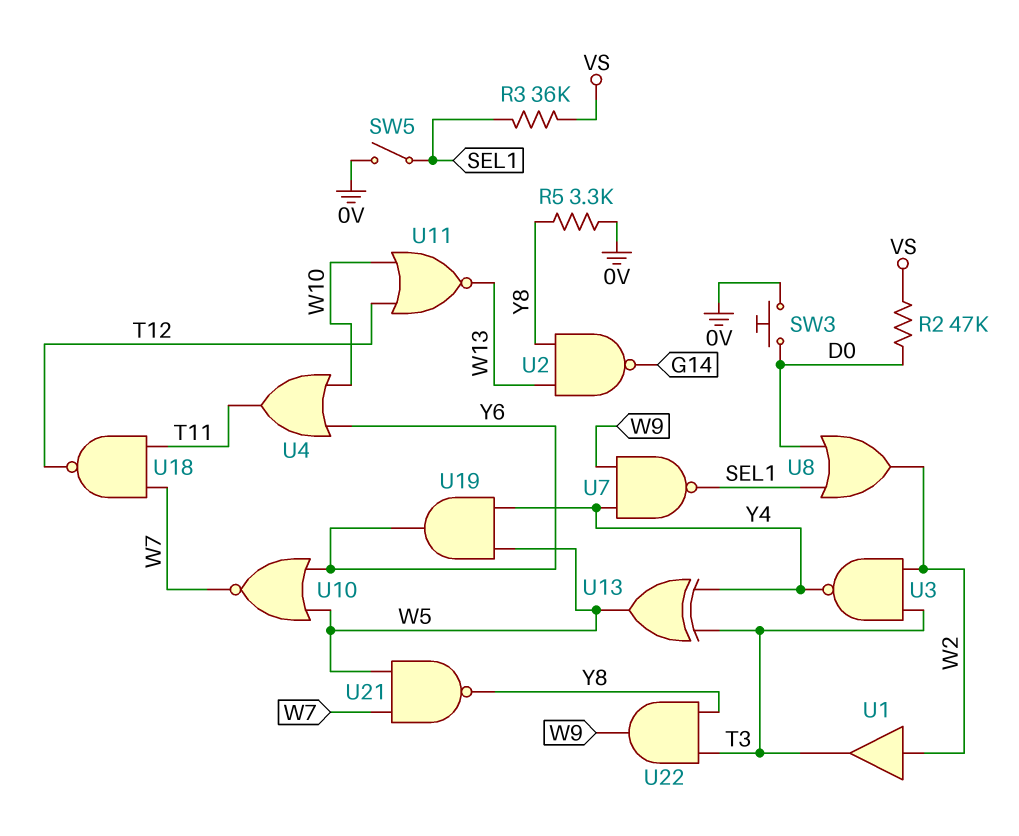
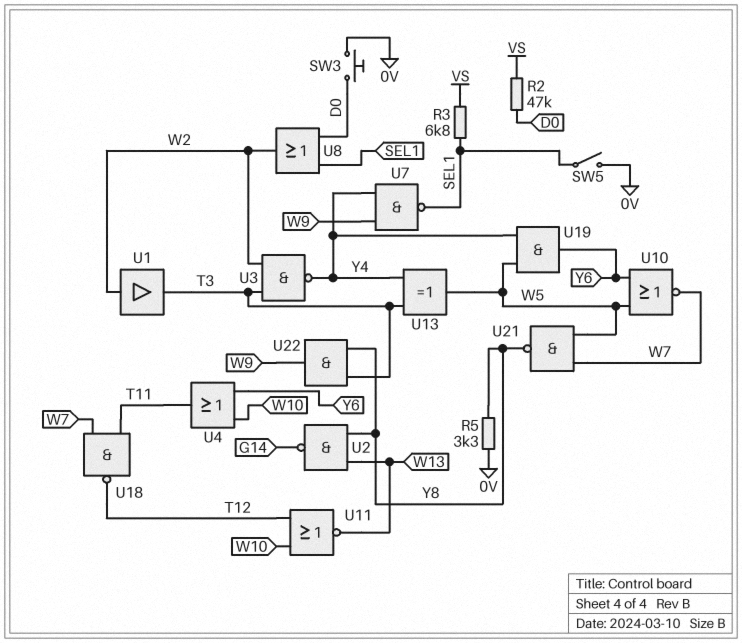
R3: 36k (SEL1, VS) -> 6.8k (SEL1, VS)

